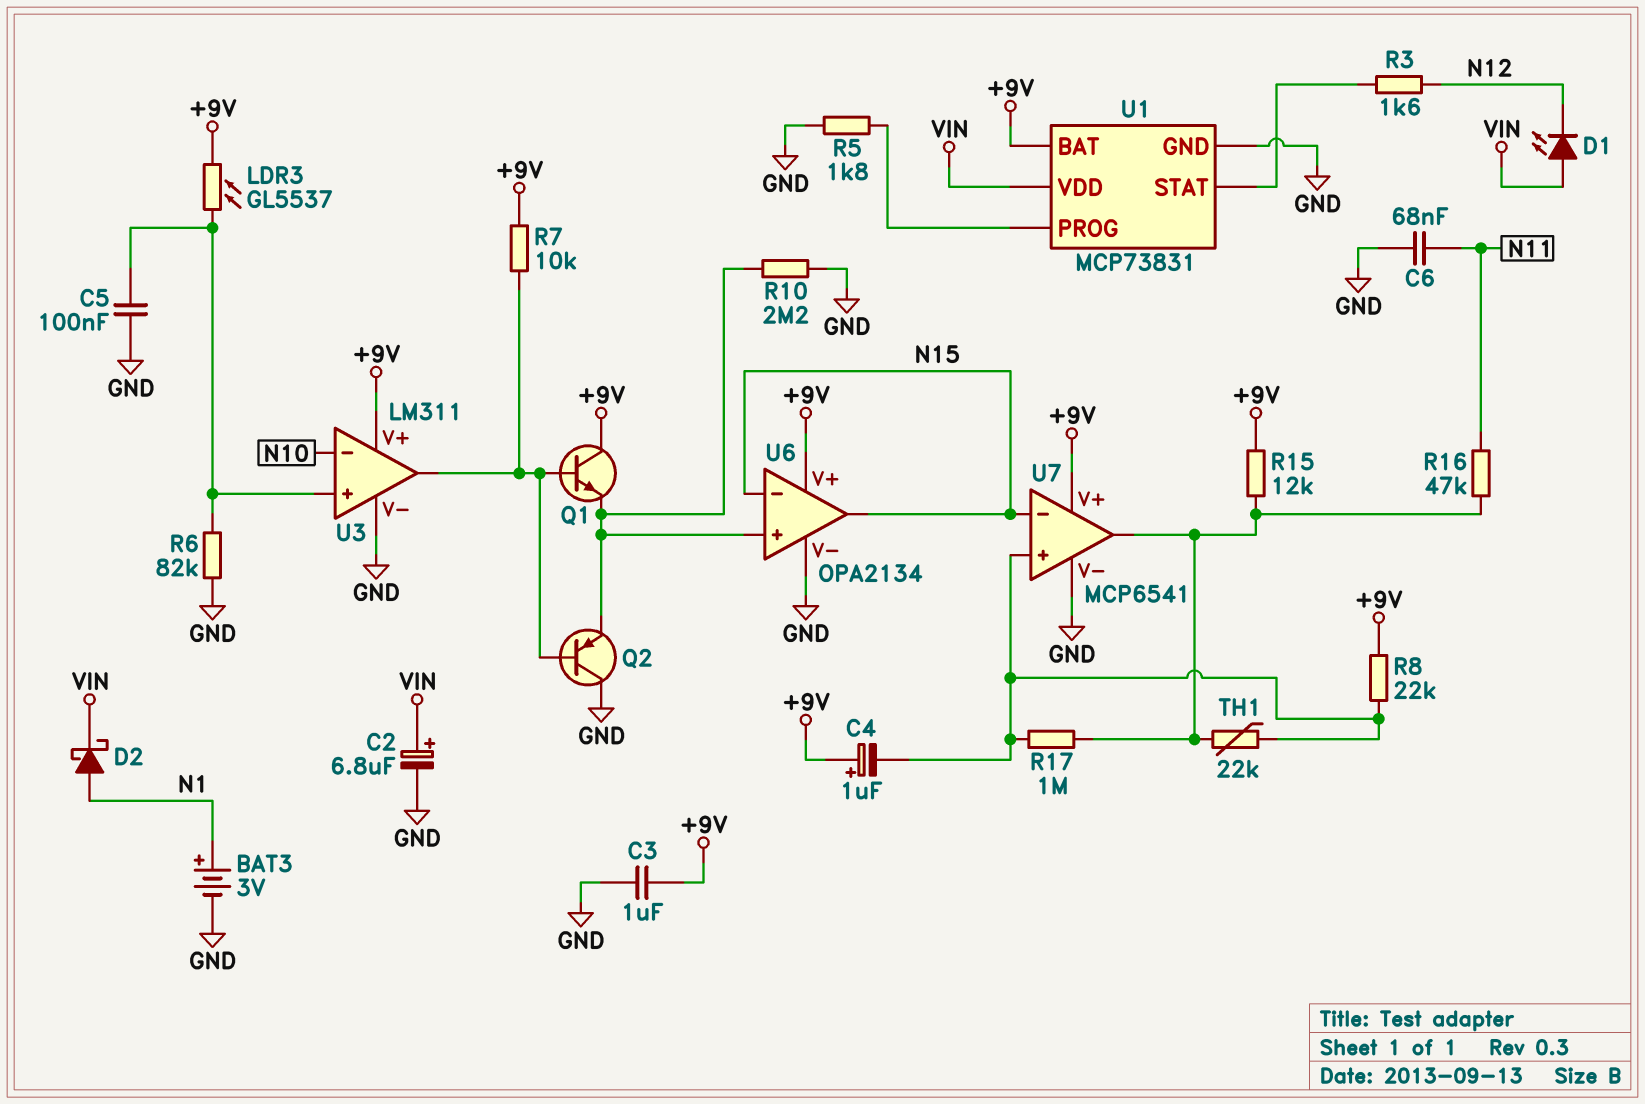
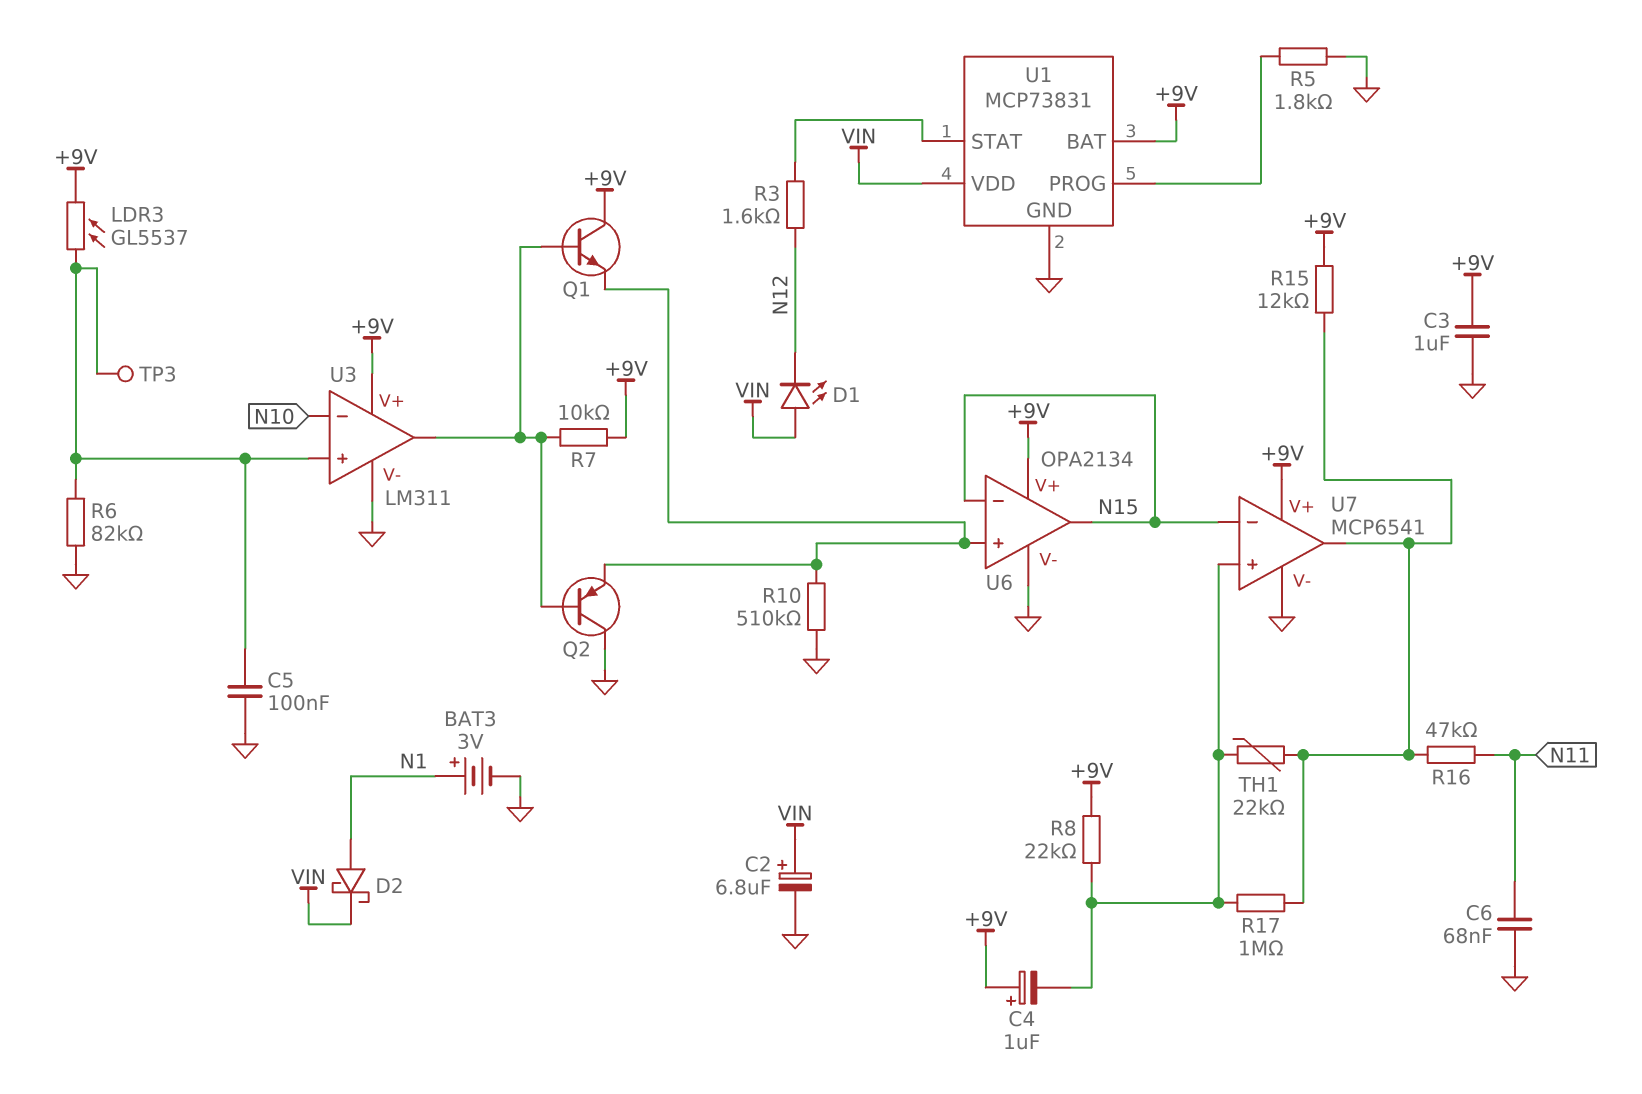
R10: 2.2M (GND, U6/in+) -> 510k (GND, U6/in+)
TP3: none -> test point (U3/in+)

